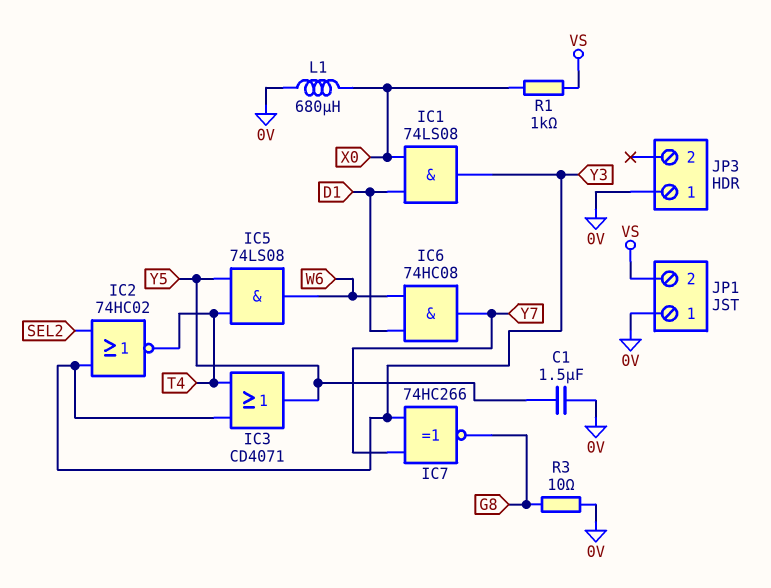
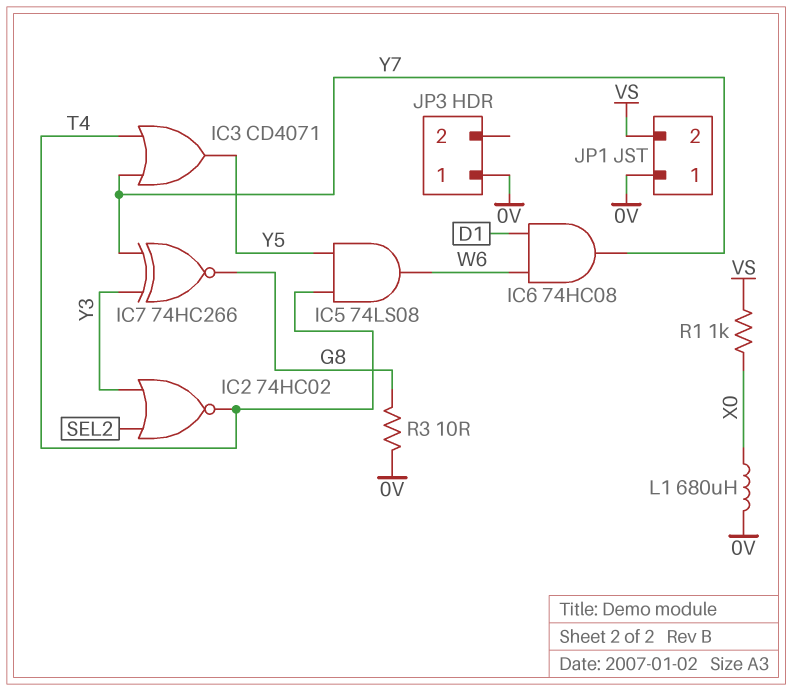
C1: 1.5uF (0V, Y5) -> none
IC1: AND 74LS08 (in D1, in X0, out Y3) -> none
IC3: OR CD4071 (in T4, in Y3, out Y5) -> OR CD4071 (in T4, in Y7, out Y5)

